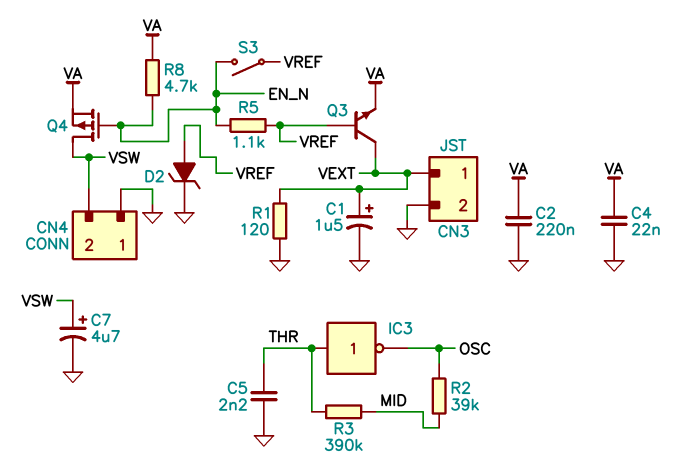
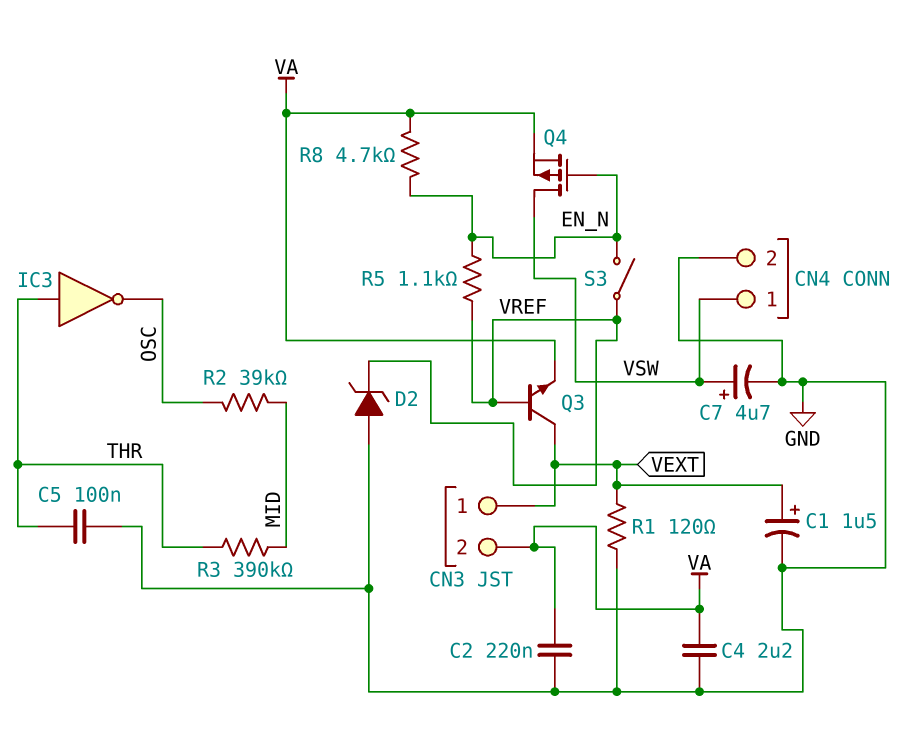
C4: 22nF (GND, VA) -> 2.2uF (GND, VA)
C5: 2.2nF (GND, THR) -> 100nF (GND, THR)
CN3 pin 2: GND -> VA
CN4 pin 1: GND -> VSW
CN4 pin 2: VSW -> GND
D2: zener (A VREF, K GND) -> zener (A GND, K VREF)

